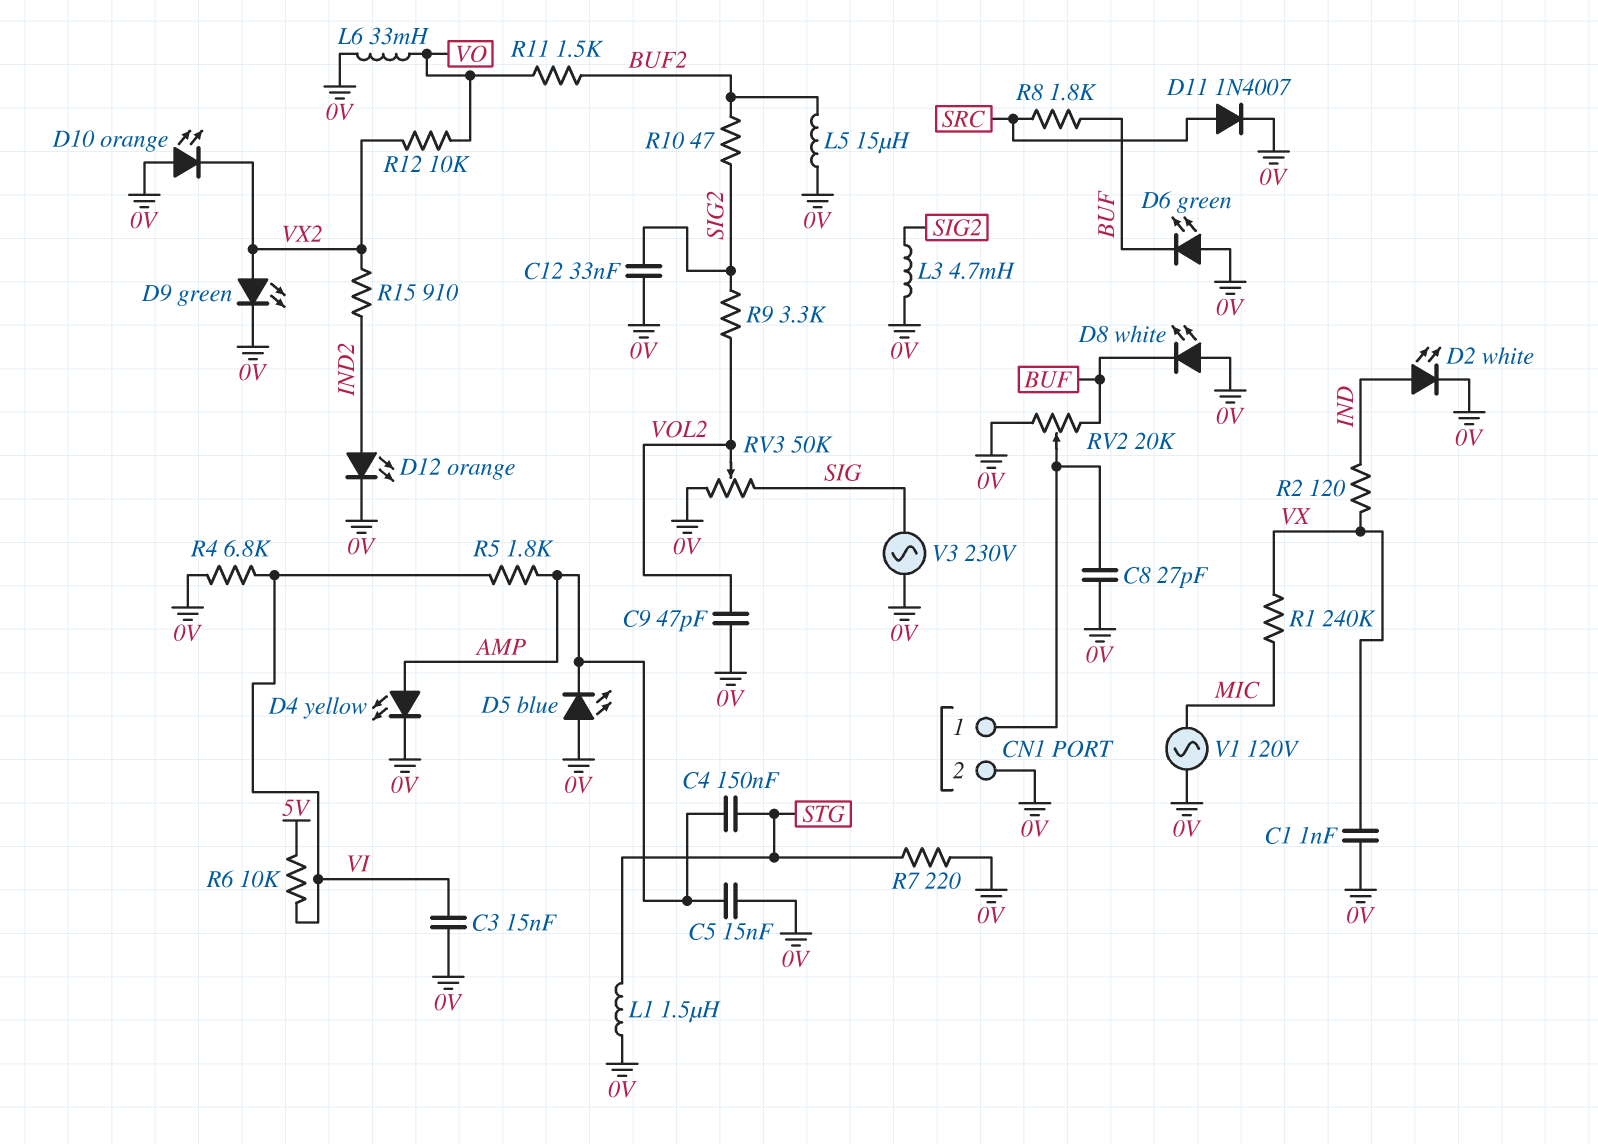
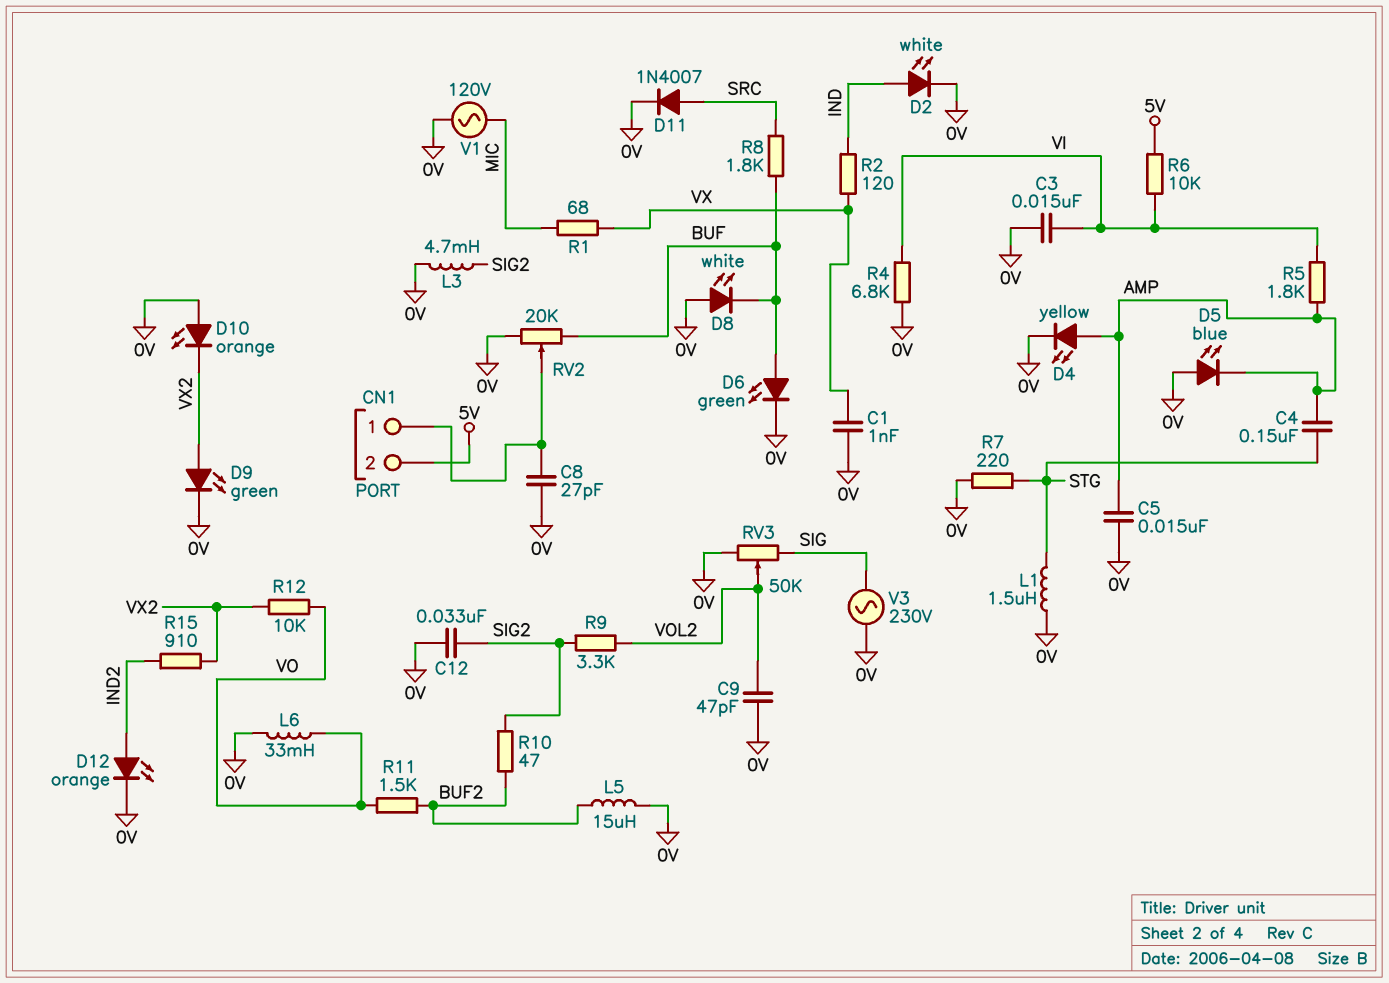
CN1 pin 2: 0V -> 5V
D6: LED green (A 0V, K BUF) -> LED green (A BUF, K 0V)
R1: 240k (MIC, VX) -> 68 (MIC, VX)

